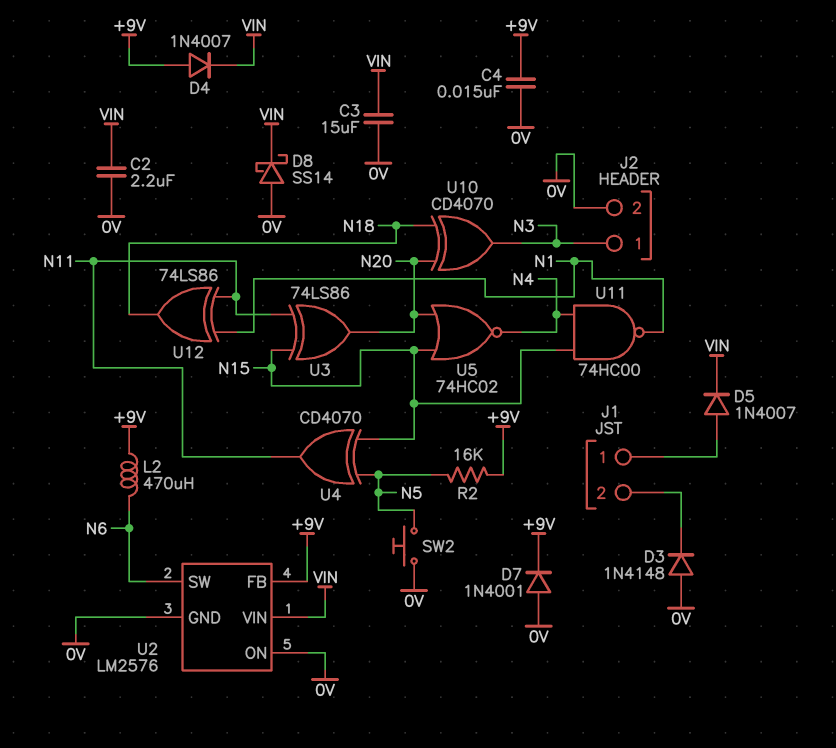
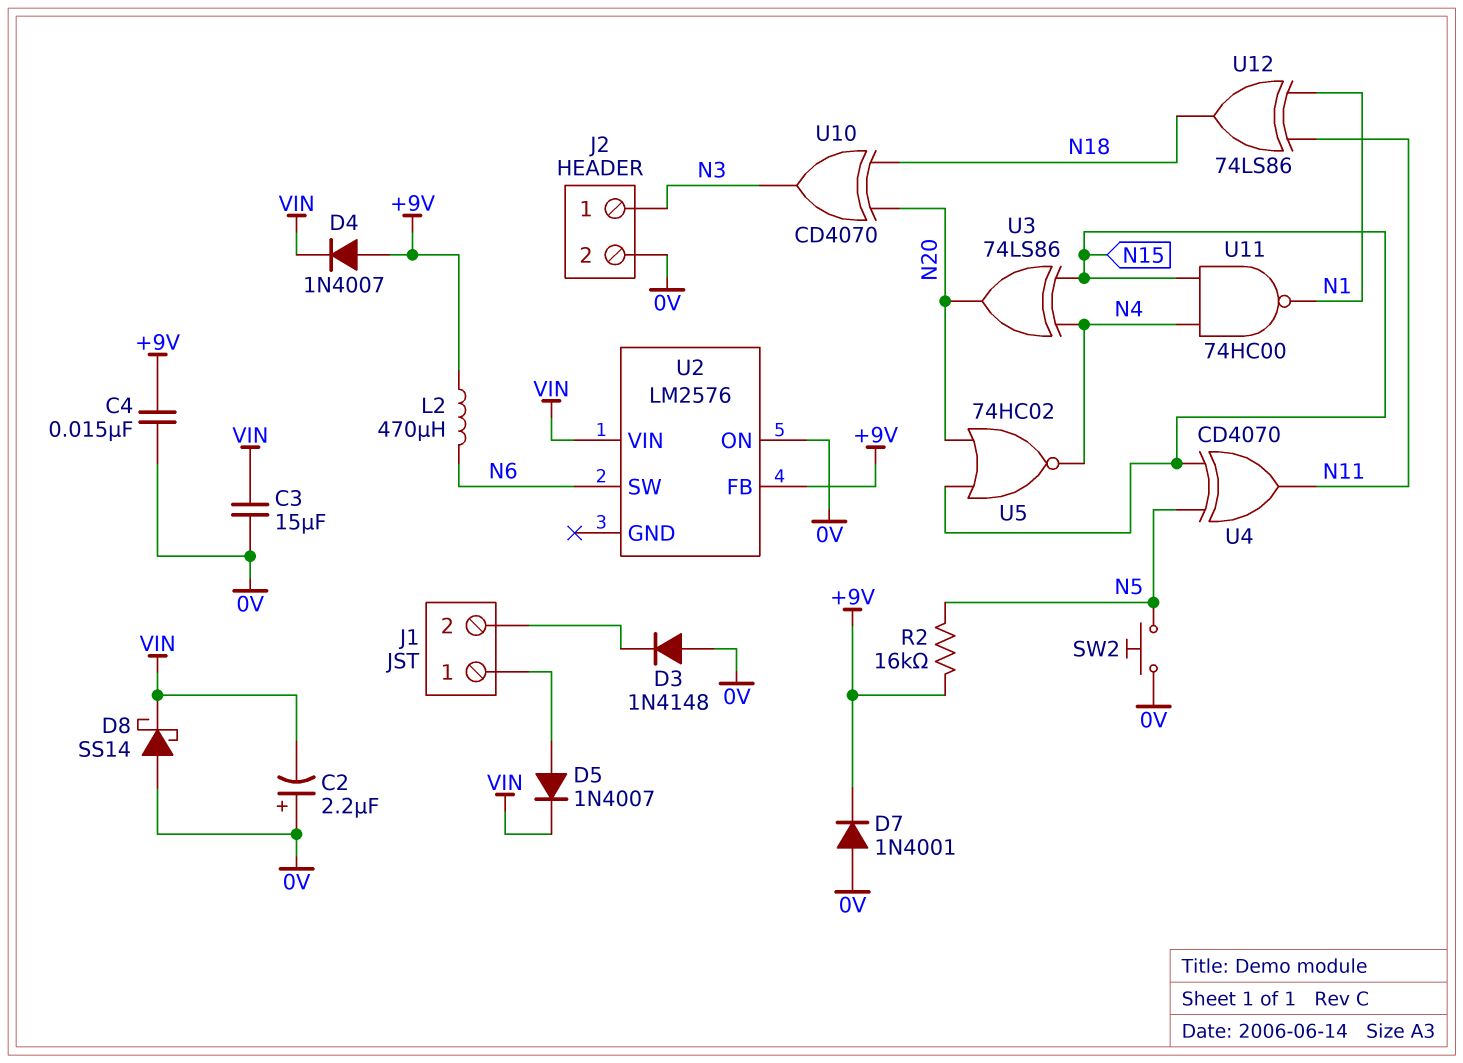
C2: 2.2uF (0V, VIN) -> 2.2uF (plus 0V, minus VIN)
U2 pin GND: 0V -> none
U3: XOR 74LS86 (in N11, in N15, out N20) -> XOR 74LS86 (in N4, in N15, out N20)

